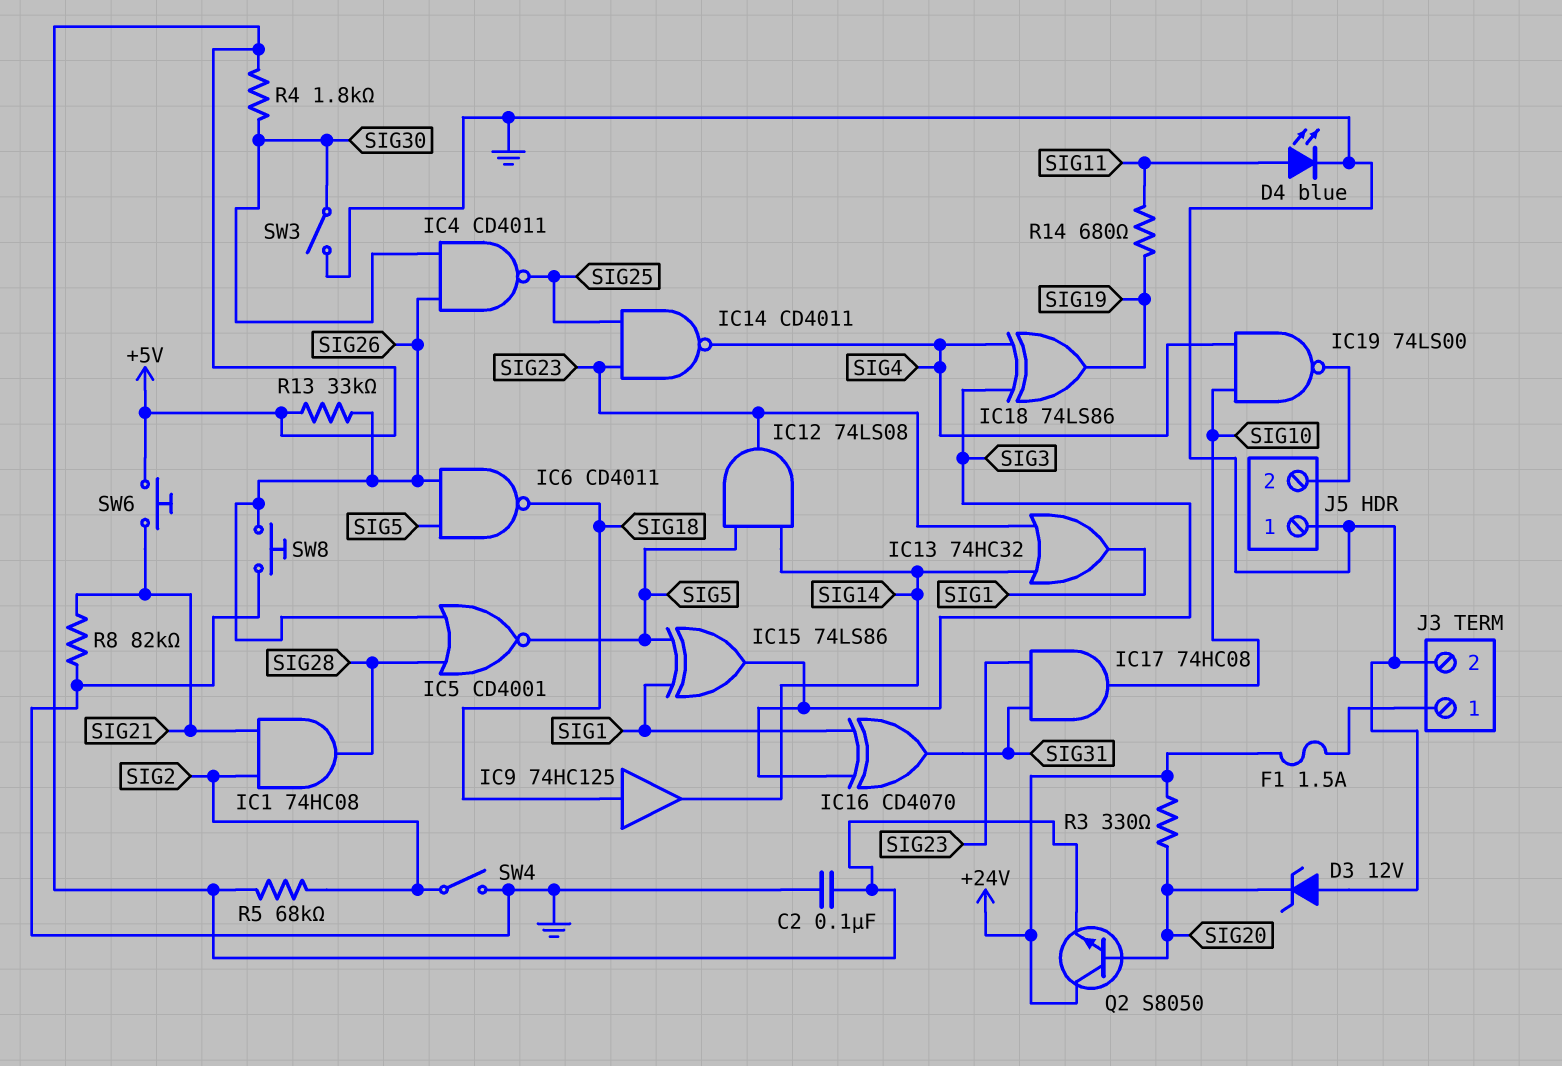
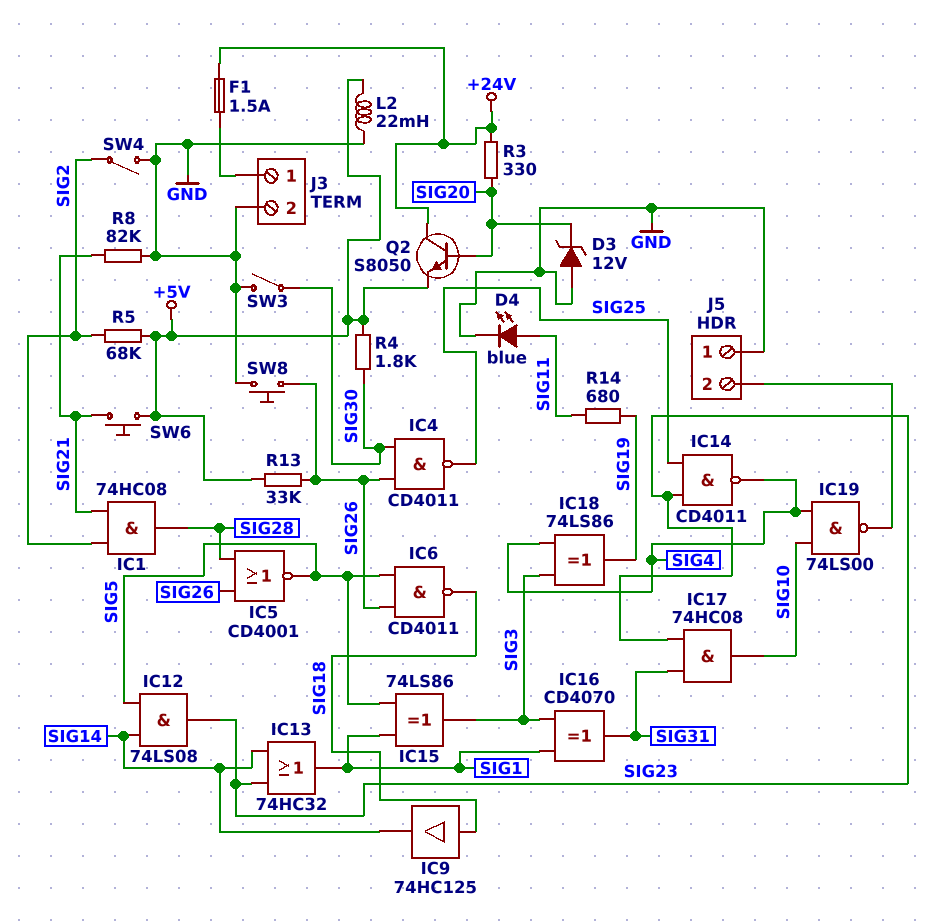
C2: 100nF (+5V, GND) -> none
L2: none -> 22mH (+5V, GND)

